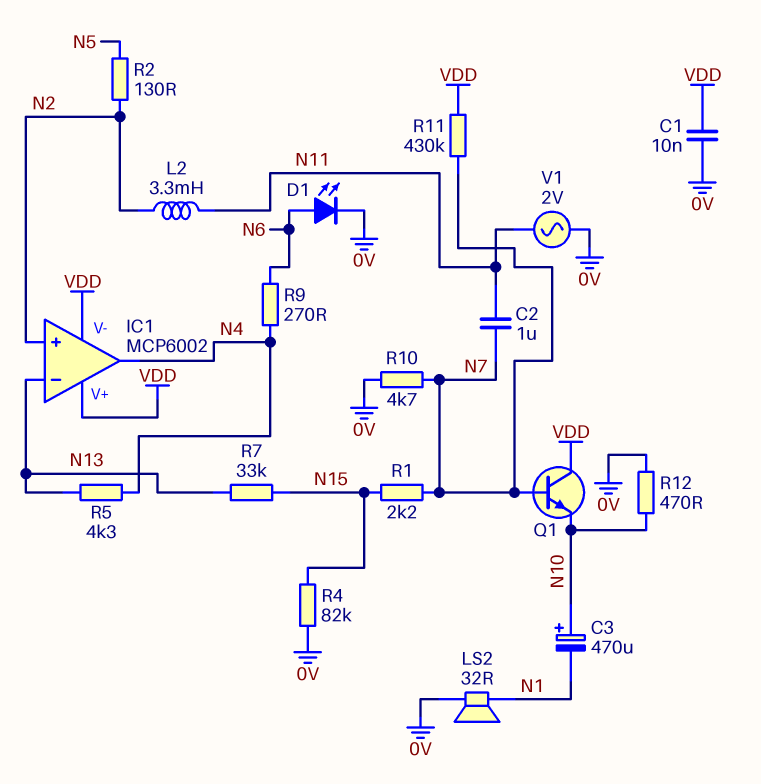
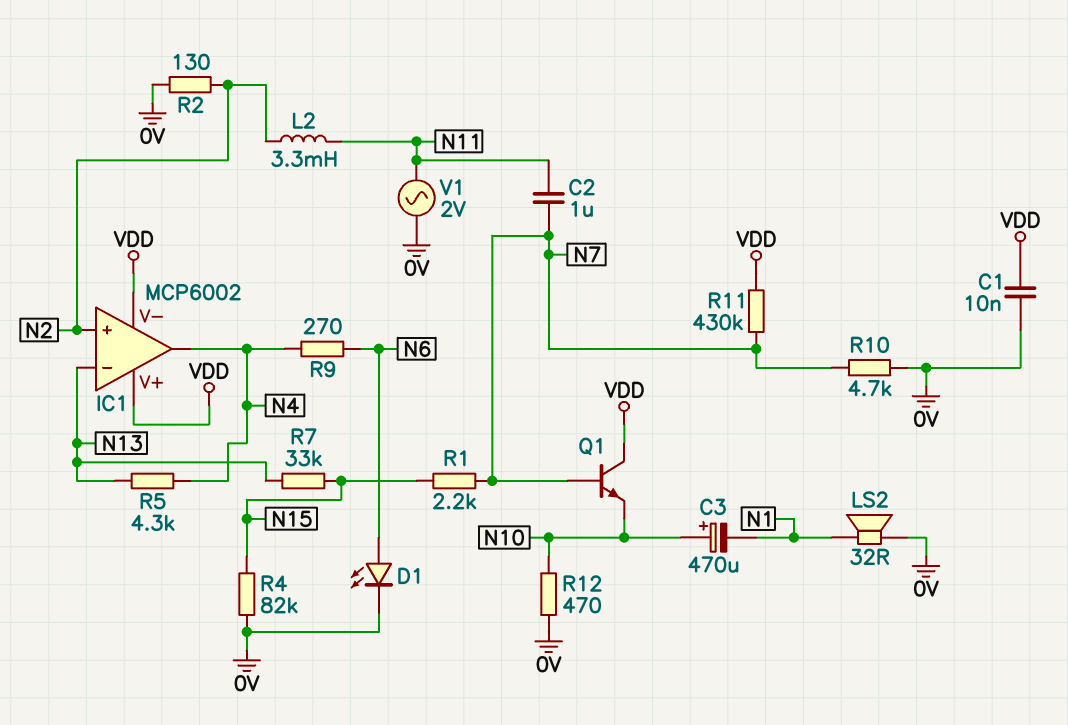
R2: 130 (N2, N5) -> 130 (0V, N2)

